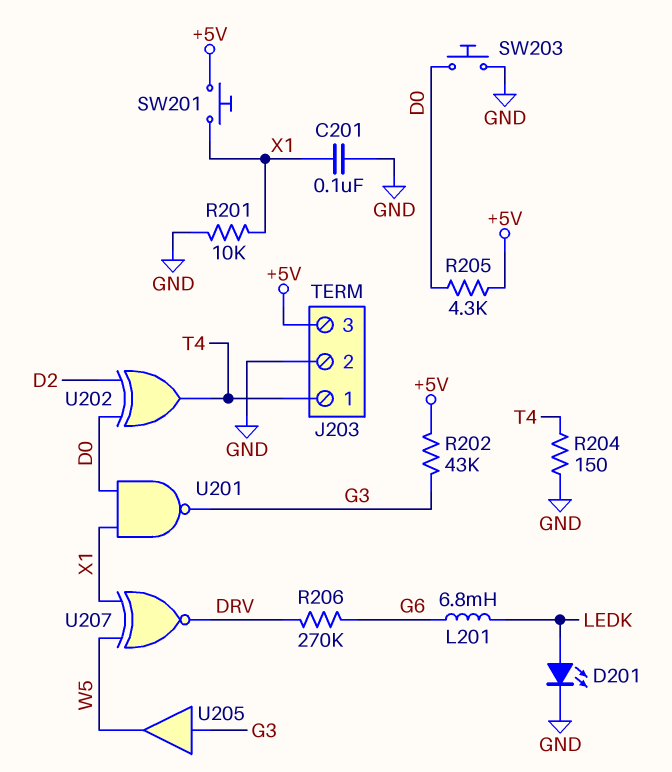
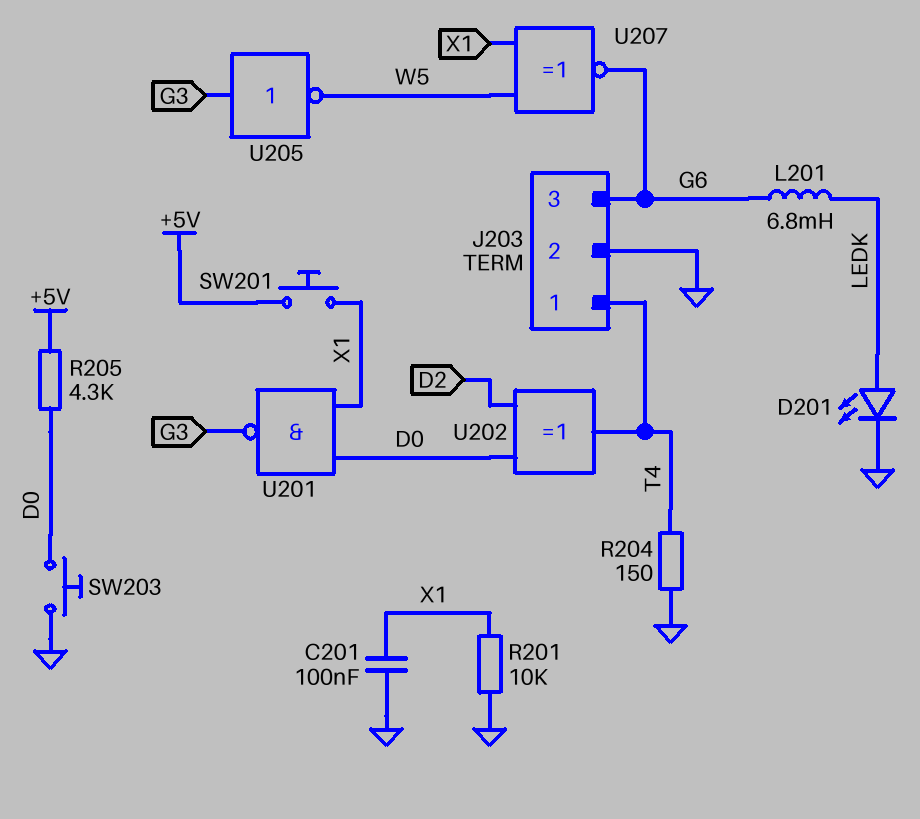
J203 pin 3: +5V -> G6
R202: 43k (+5V, G3) -> none
R206: 270k (DRV, G6) -> none
U205: buffer (in G3, out W5) -> NOT (in G3, out W5)
U207: XNOR (in W5, in X1, out DRV) -> XNOR (in W5, in X1, out G6)

